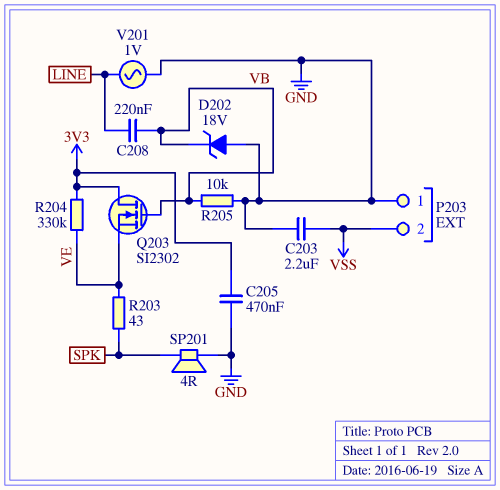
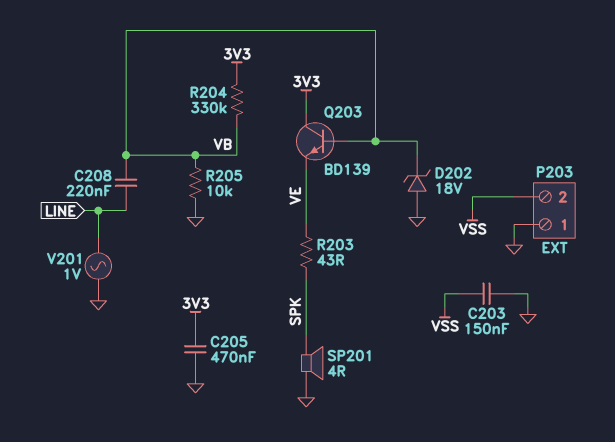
C203: 2.2uF (GND, VSS) -> 150nF (GND, VSS)
Q203: NMOS SI2302 (G VB, D 3V3, S VE) -> NPN BD139 (B VB, C 3V3, E VE)
R204: 330k (3V3, VE) -> 330k (3V3, VB)

